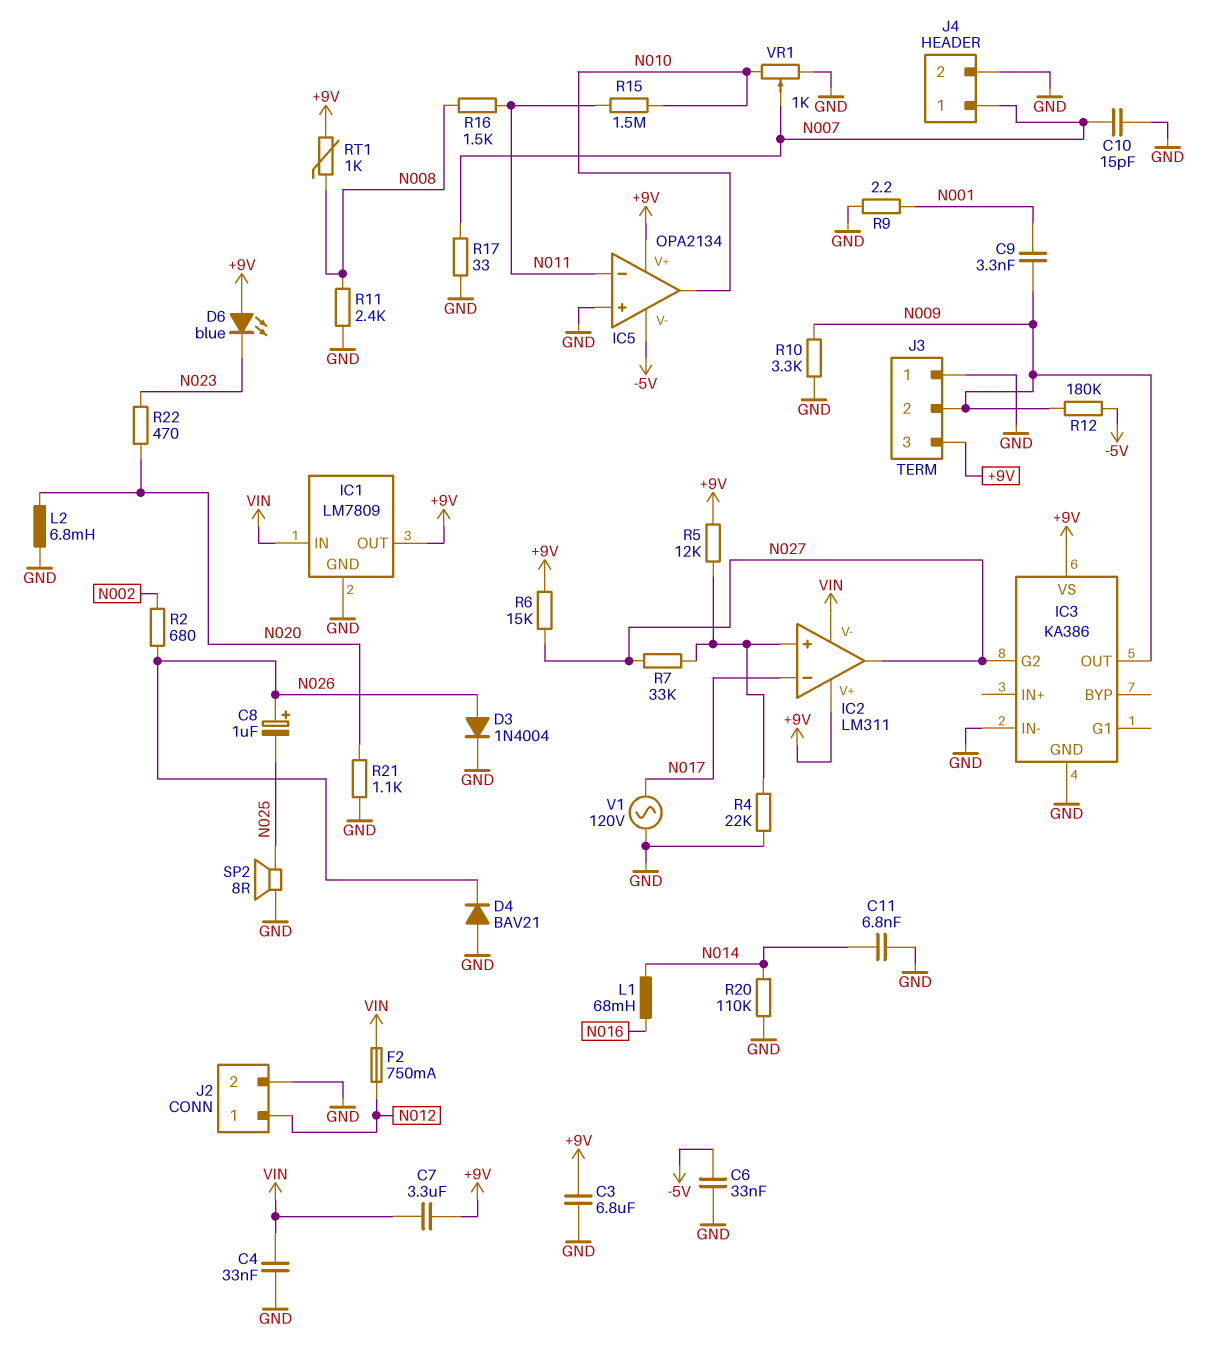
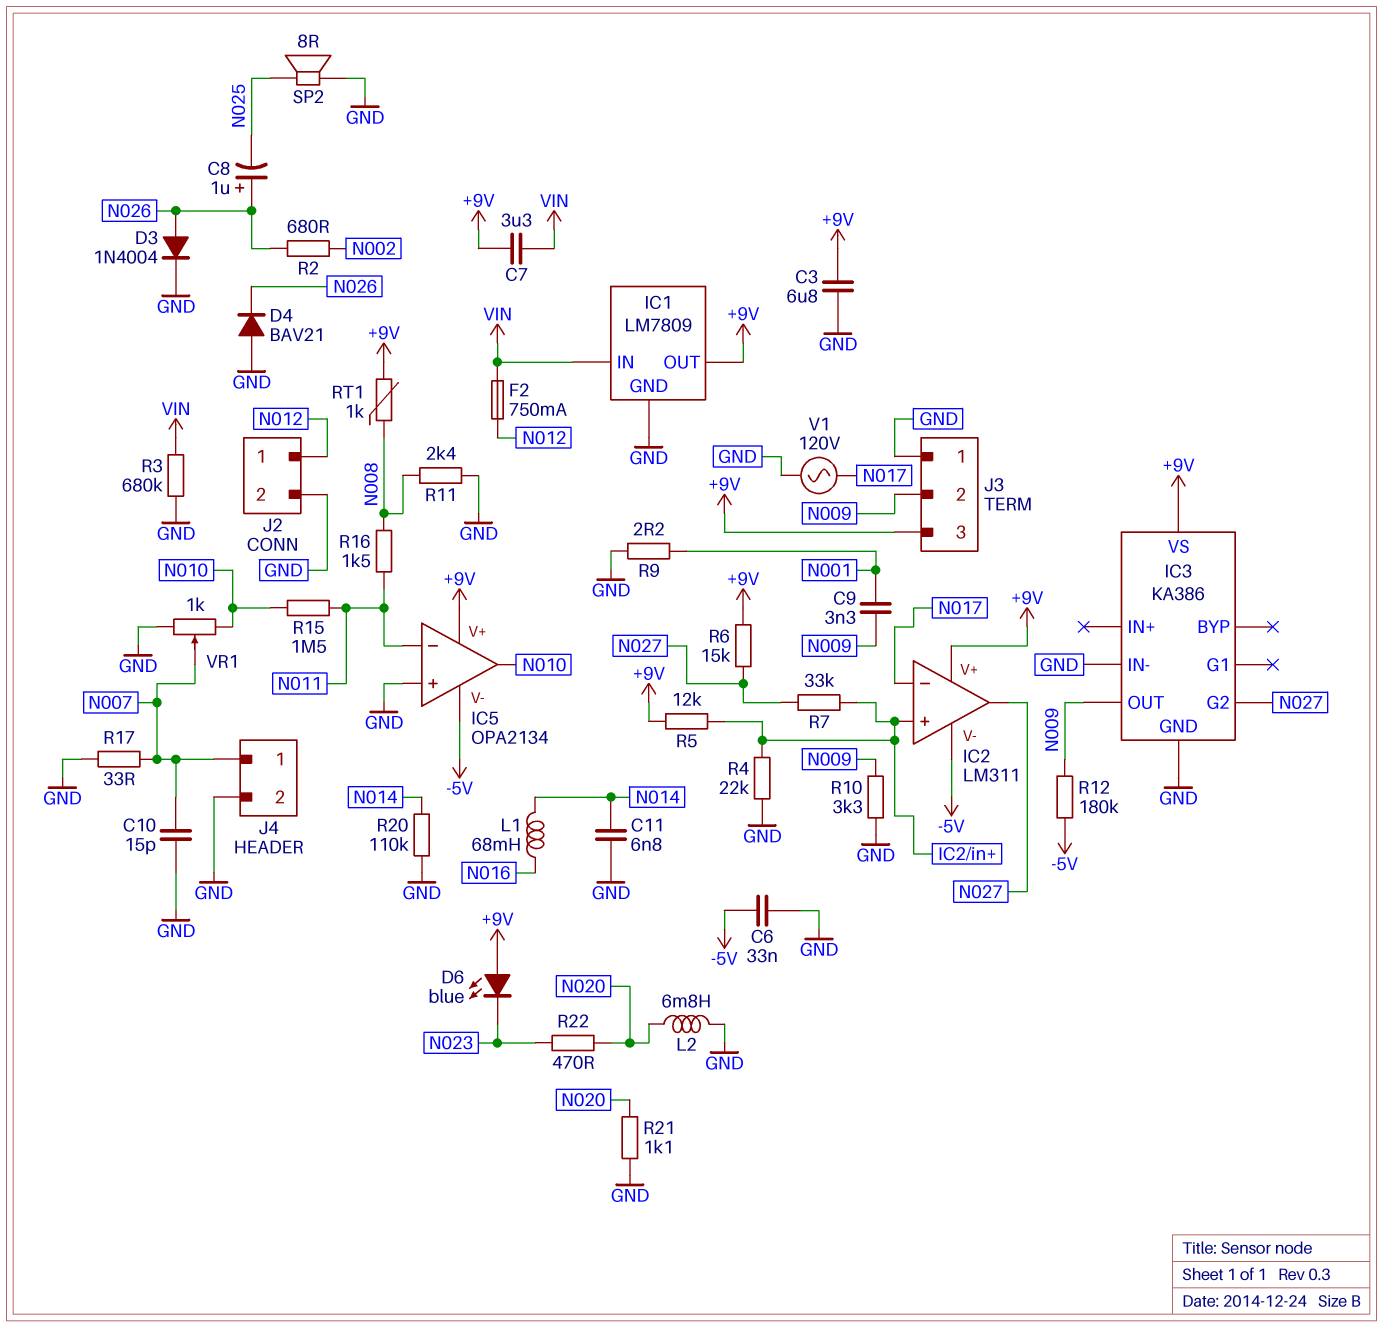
C4: 33nF (GND, VIN) -> none
IC2 pin V-: VIN -> -5V
R3: none -> 680k (GND, VIN)

